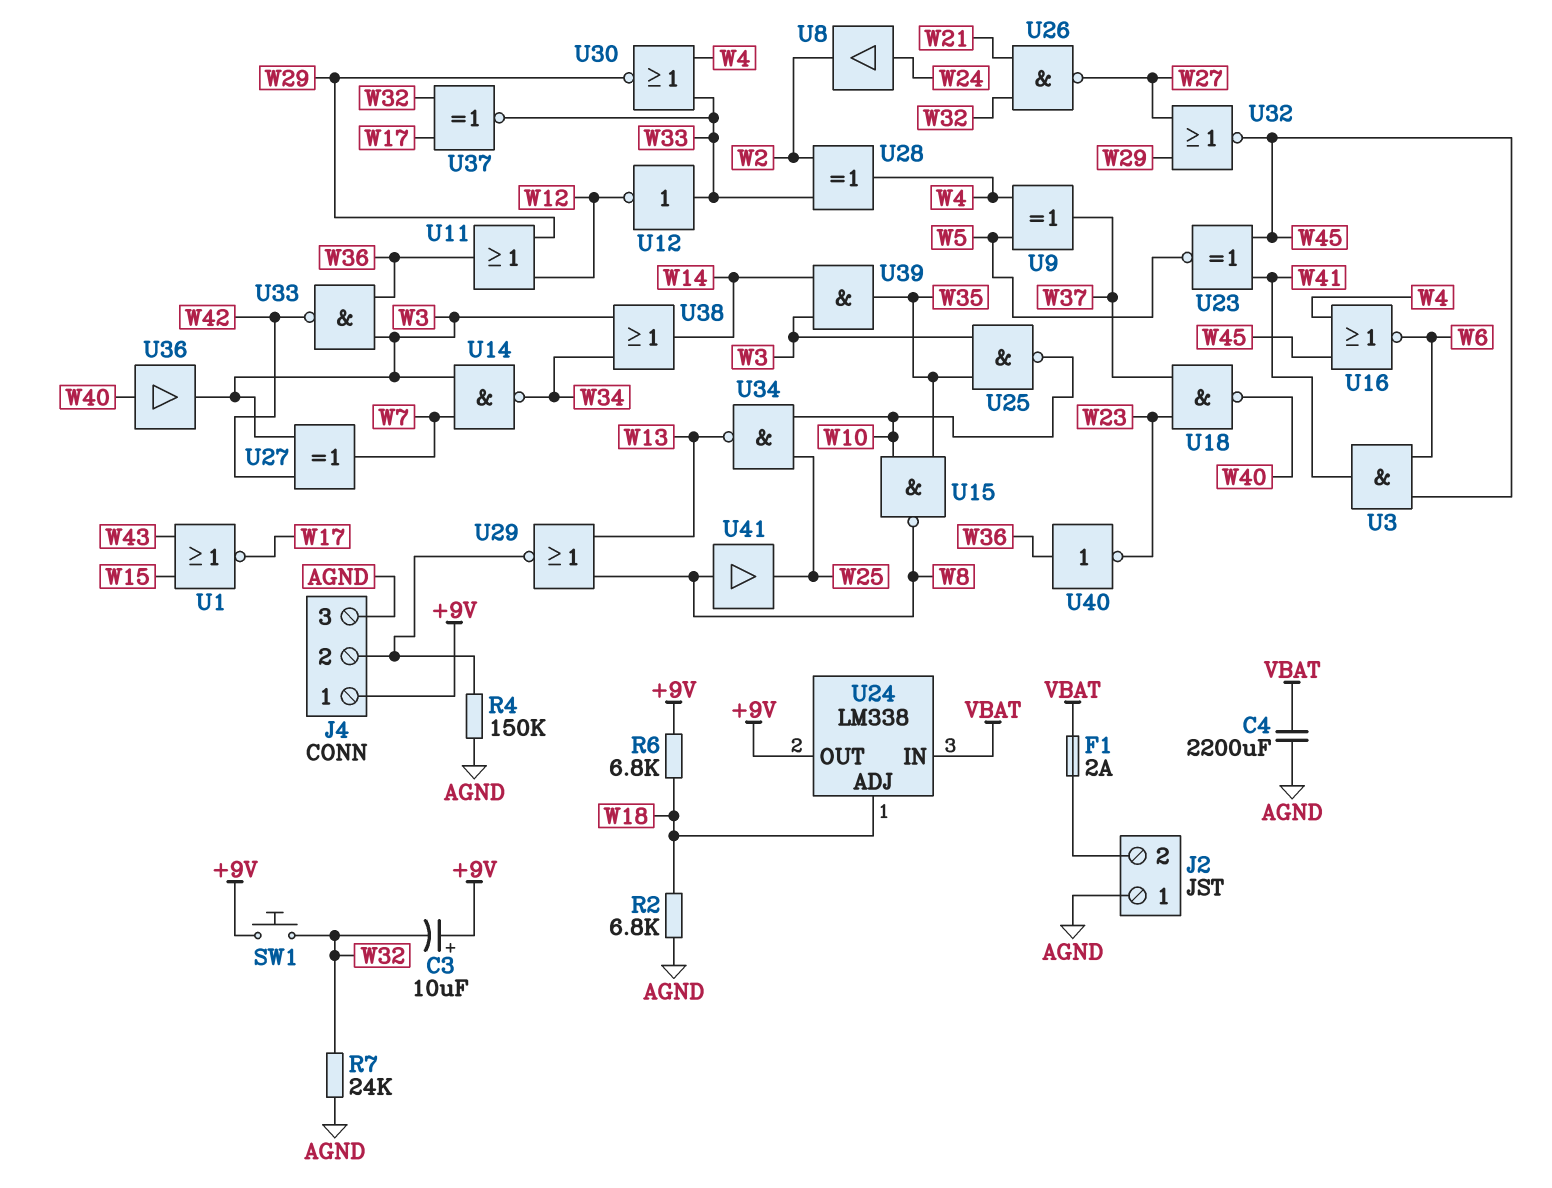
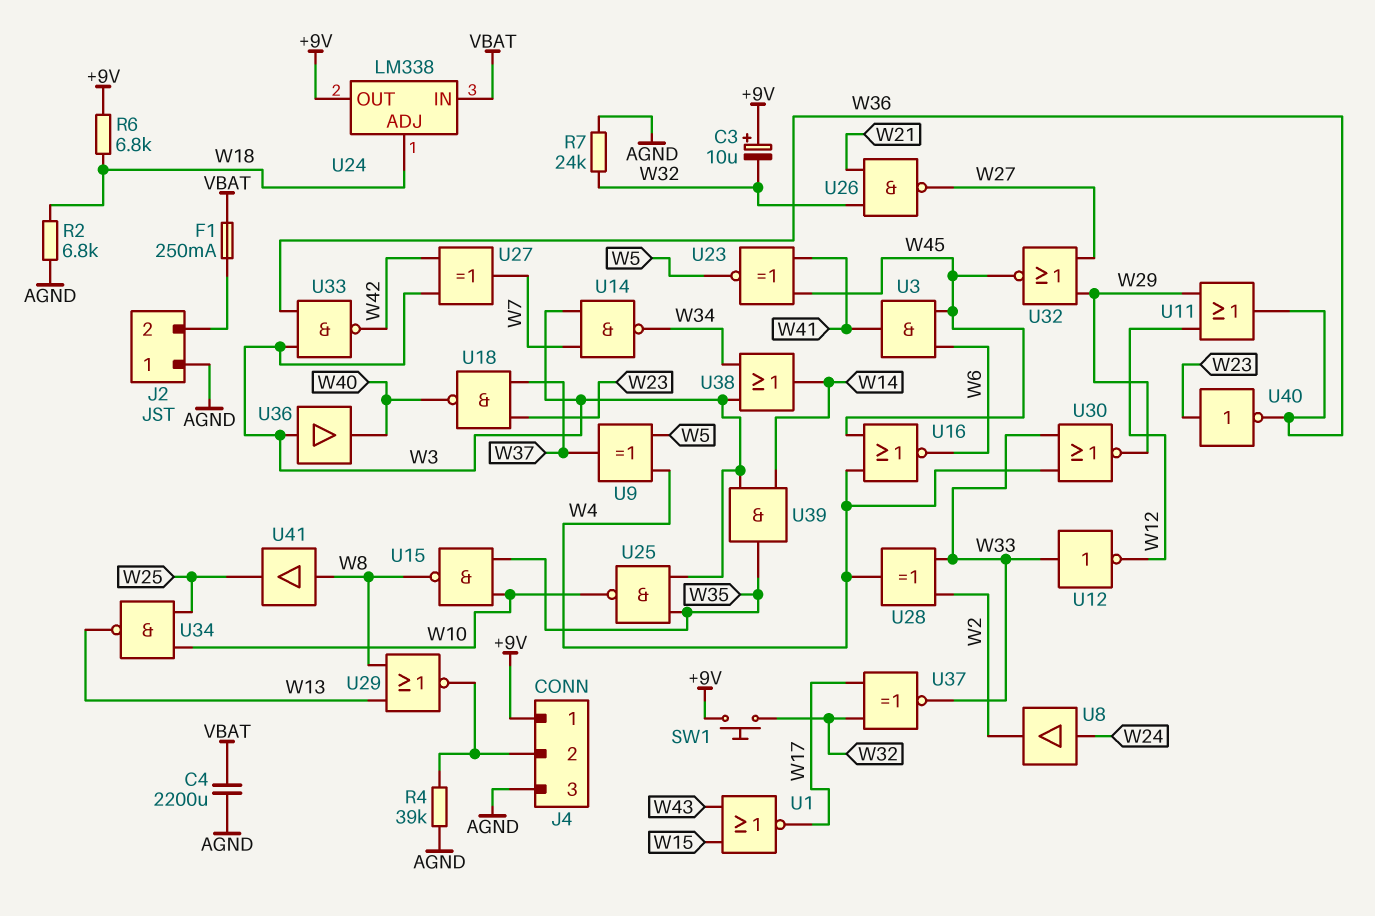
F1: 2A (J2/2, VBAT) -> 250mA (J2/2, VBAT)
R4: 150k (AGND, J4/2) -> 39k (AGND, J4/2)
U36: buffer (in W40, out W3) -> buffer (in W3, out W40)
U40: NOT (in W36, out W23) -> NOT (in W23, out W36)

